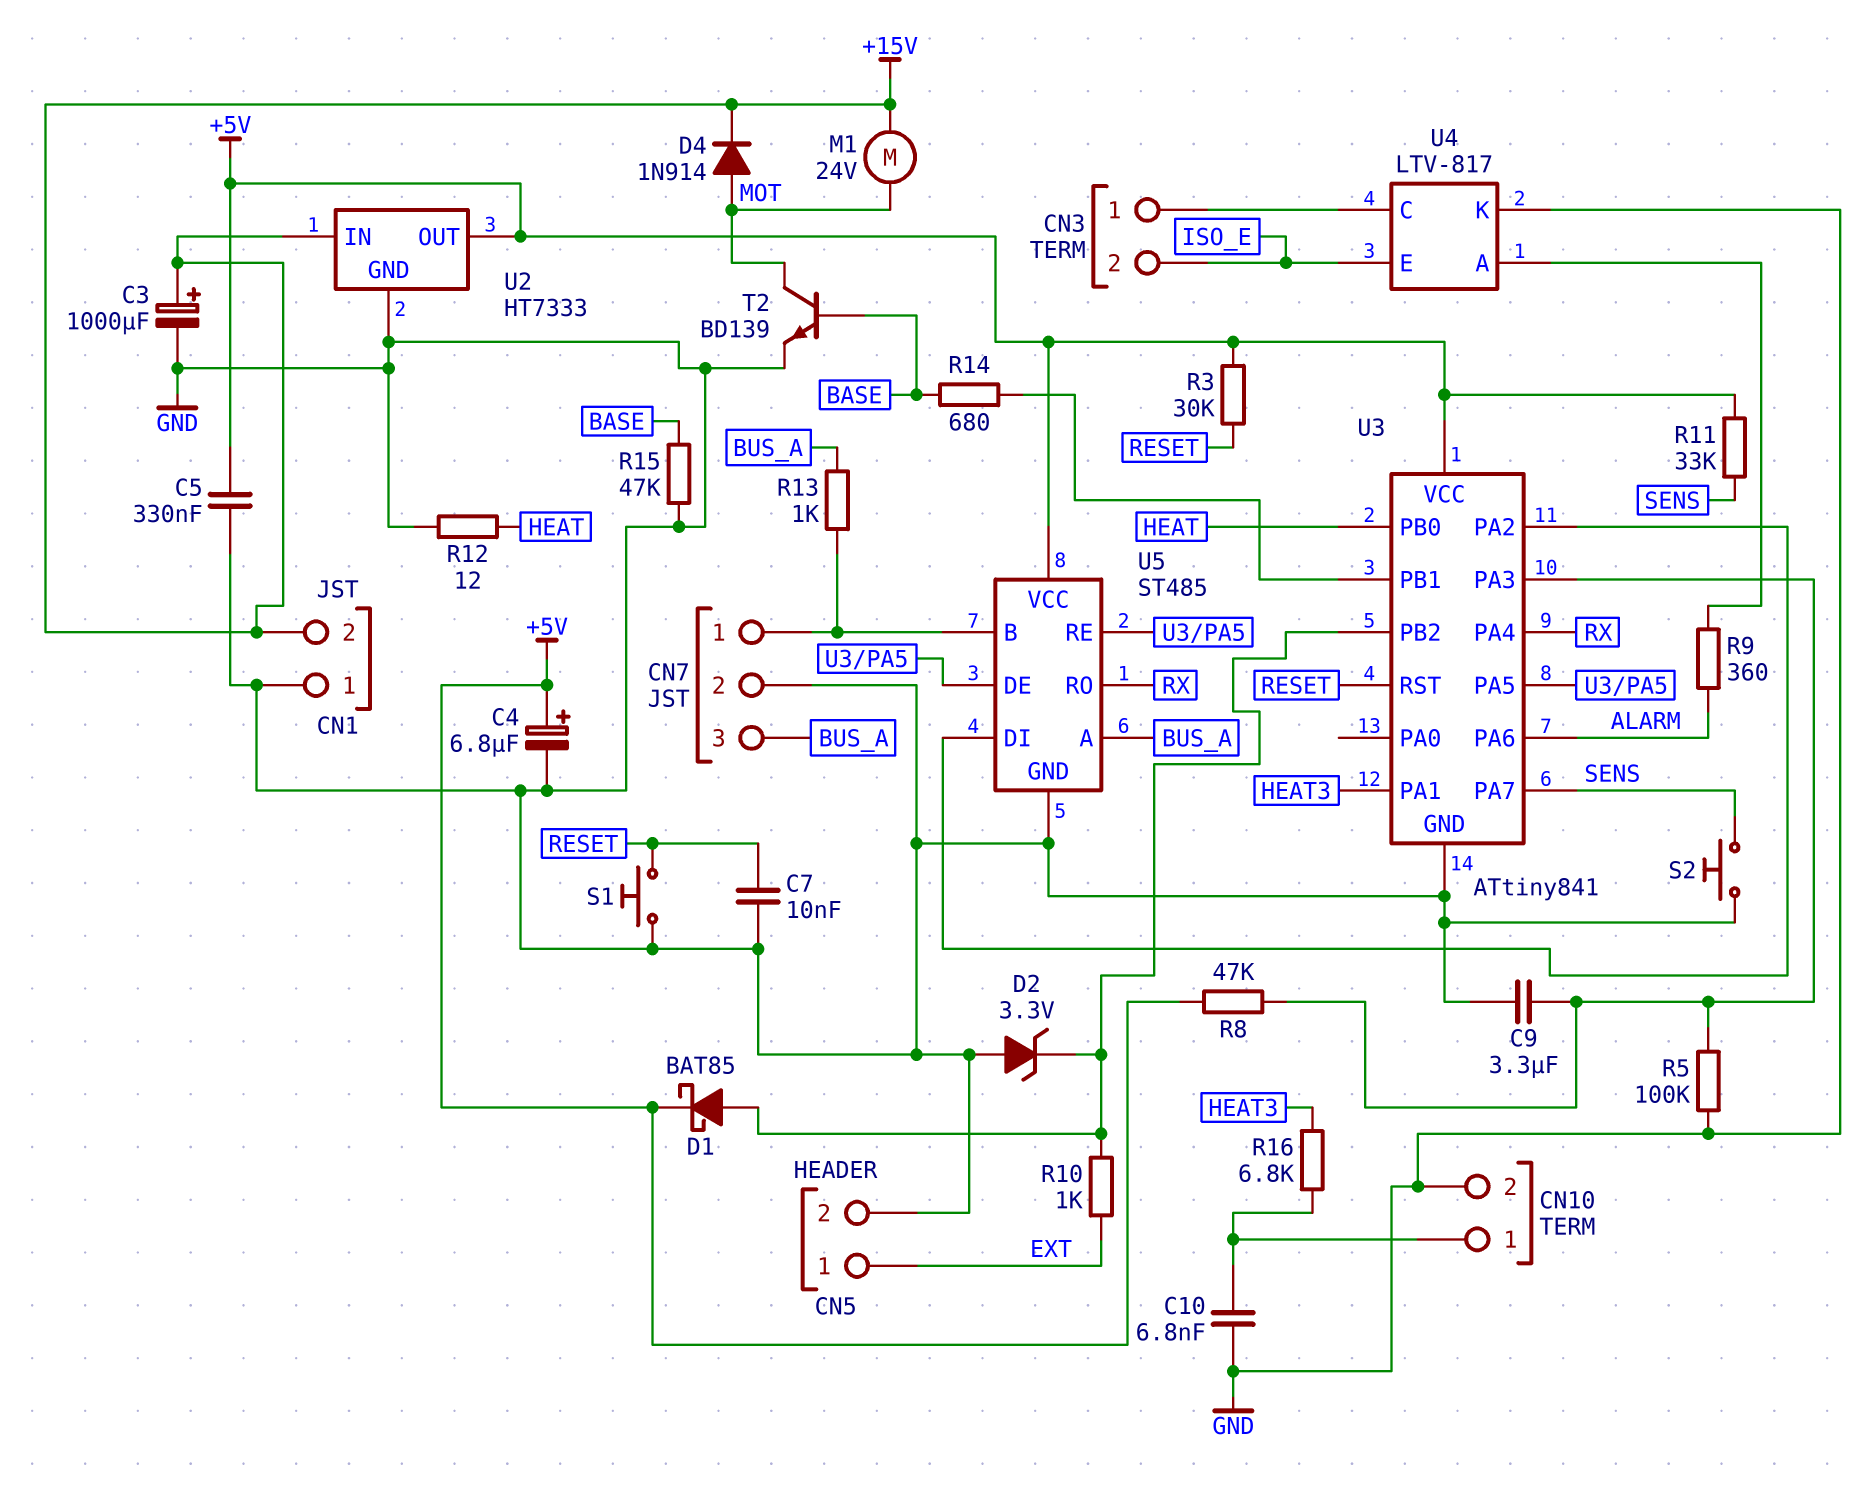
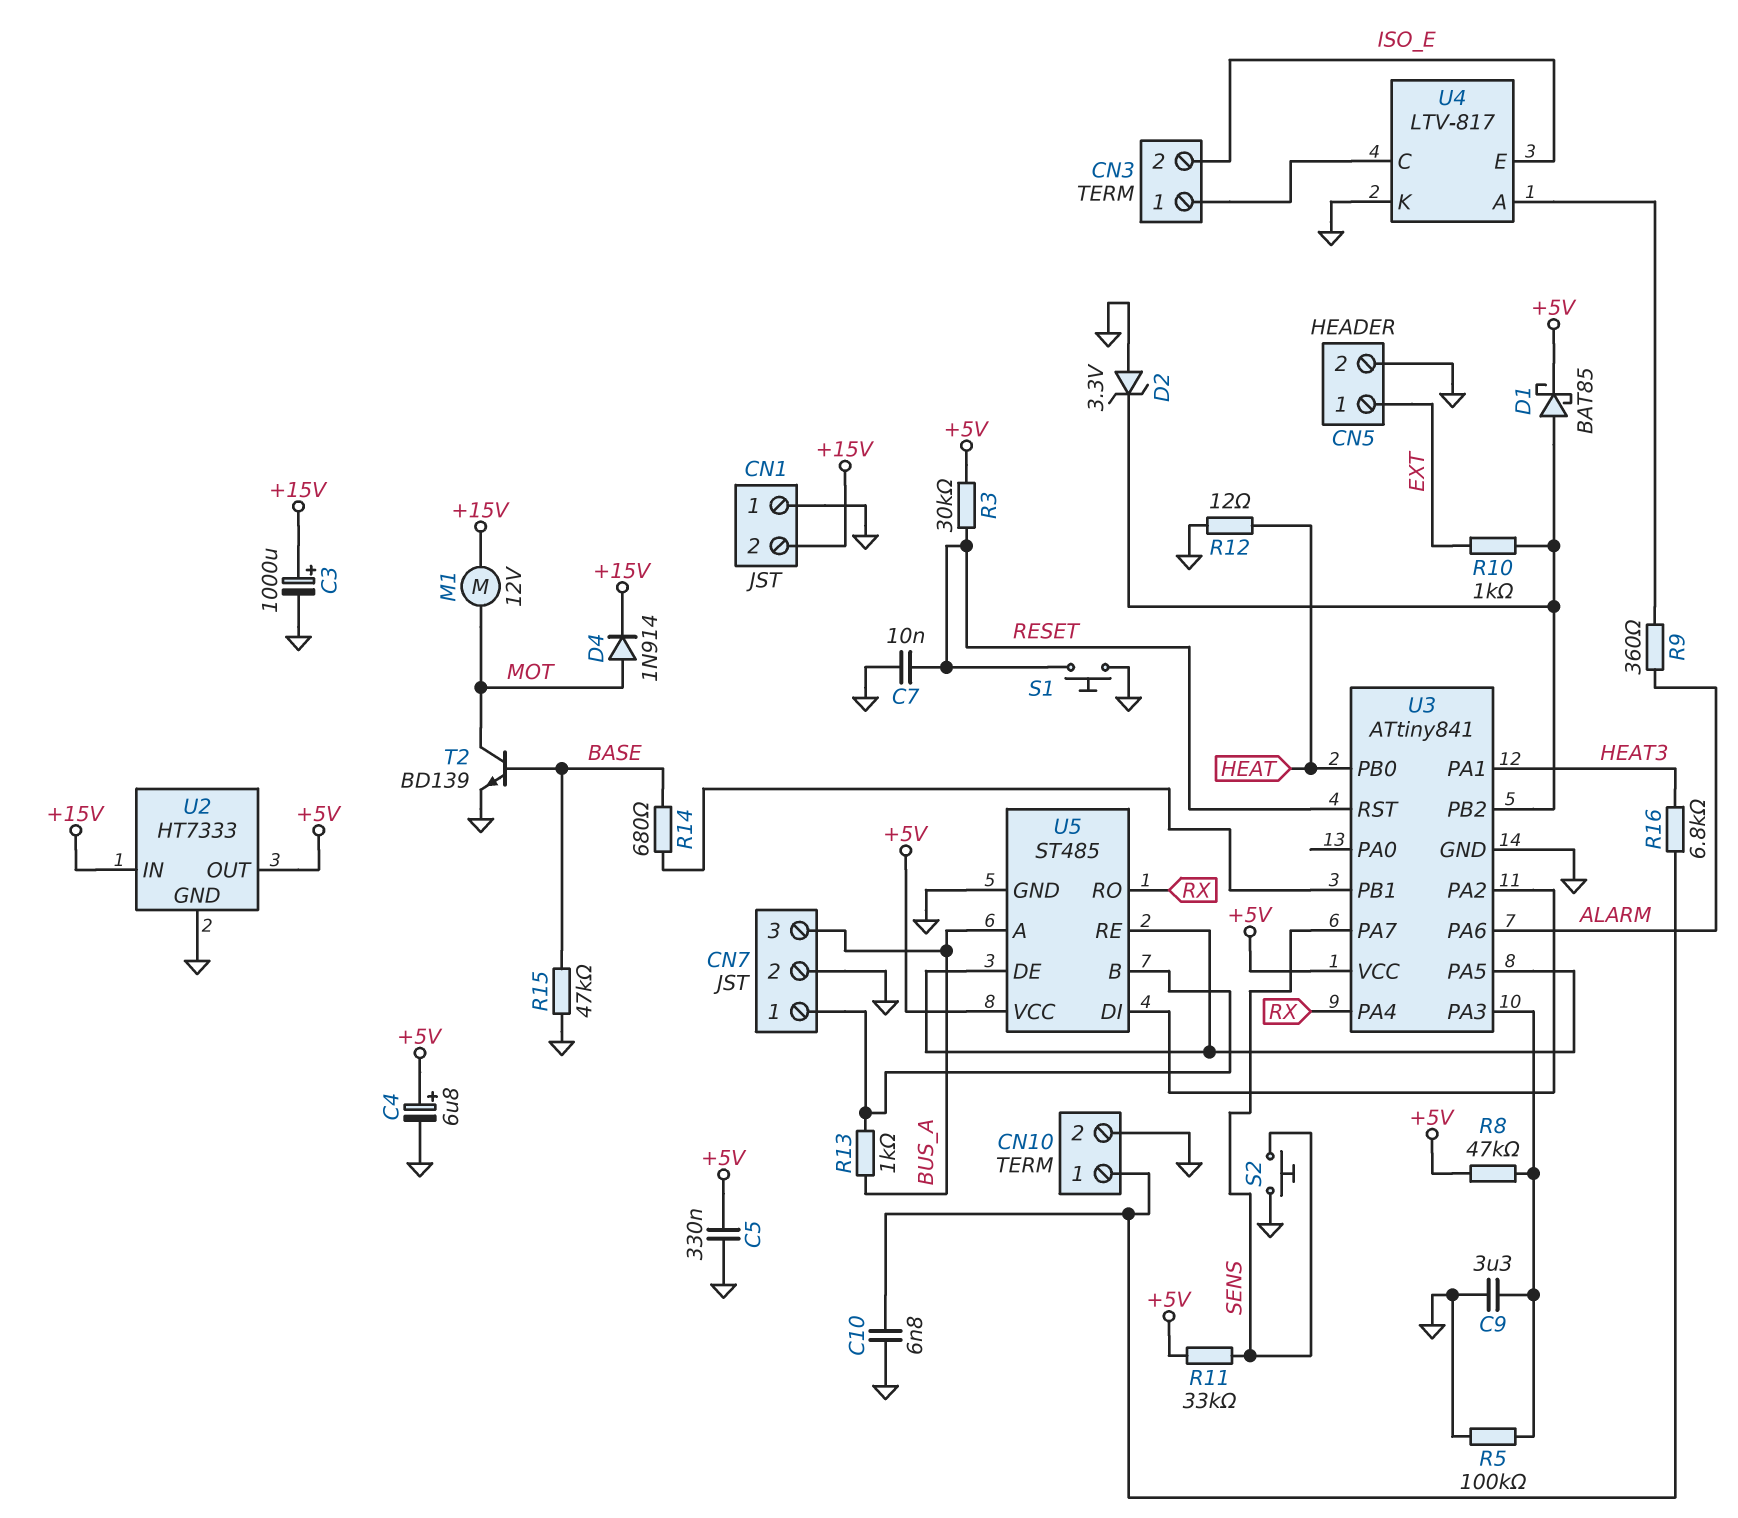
M1: motor 24V (+15V, MOT) -> motor 12V (+15V, MOT)

